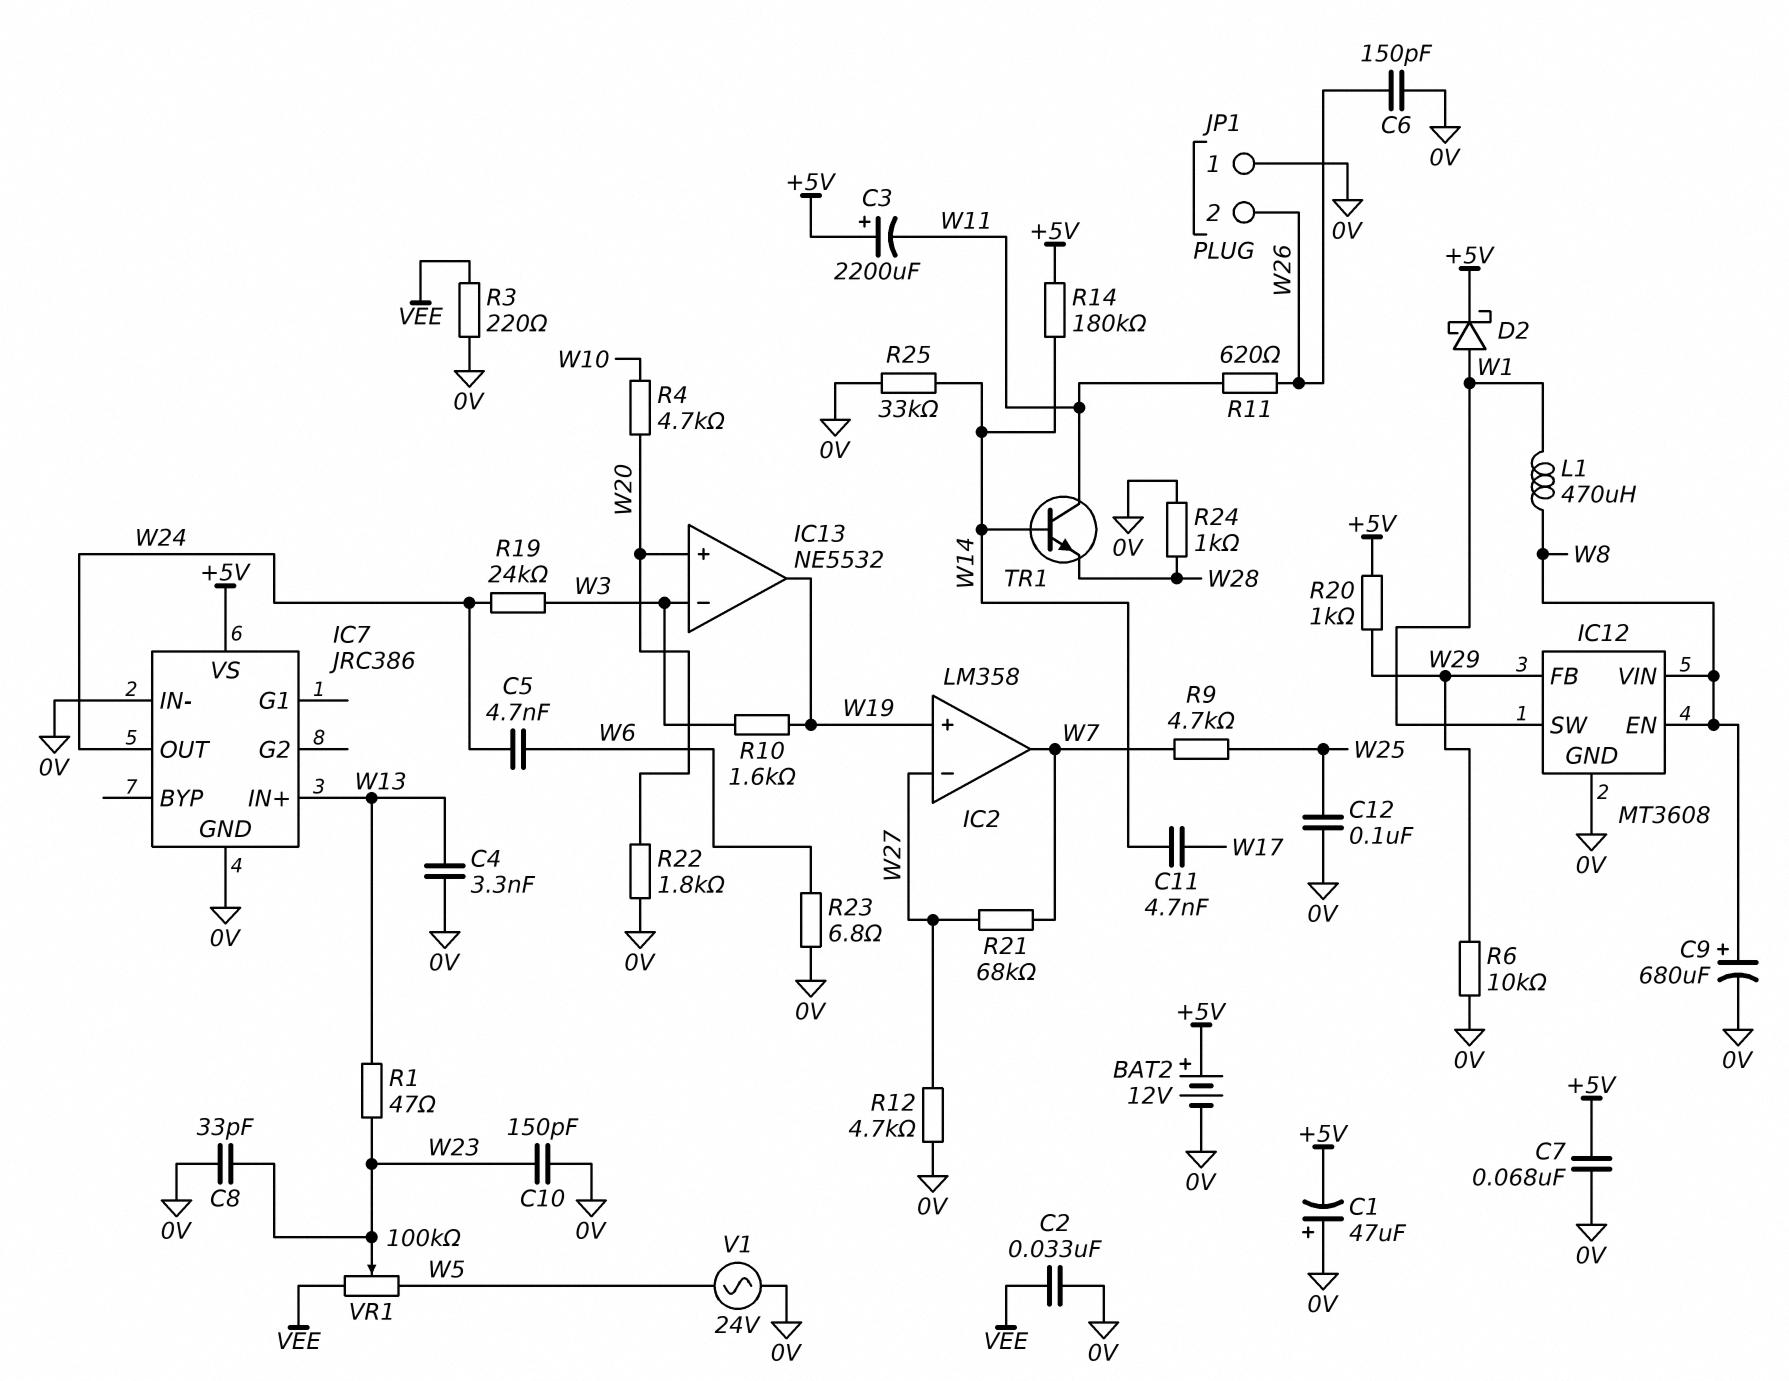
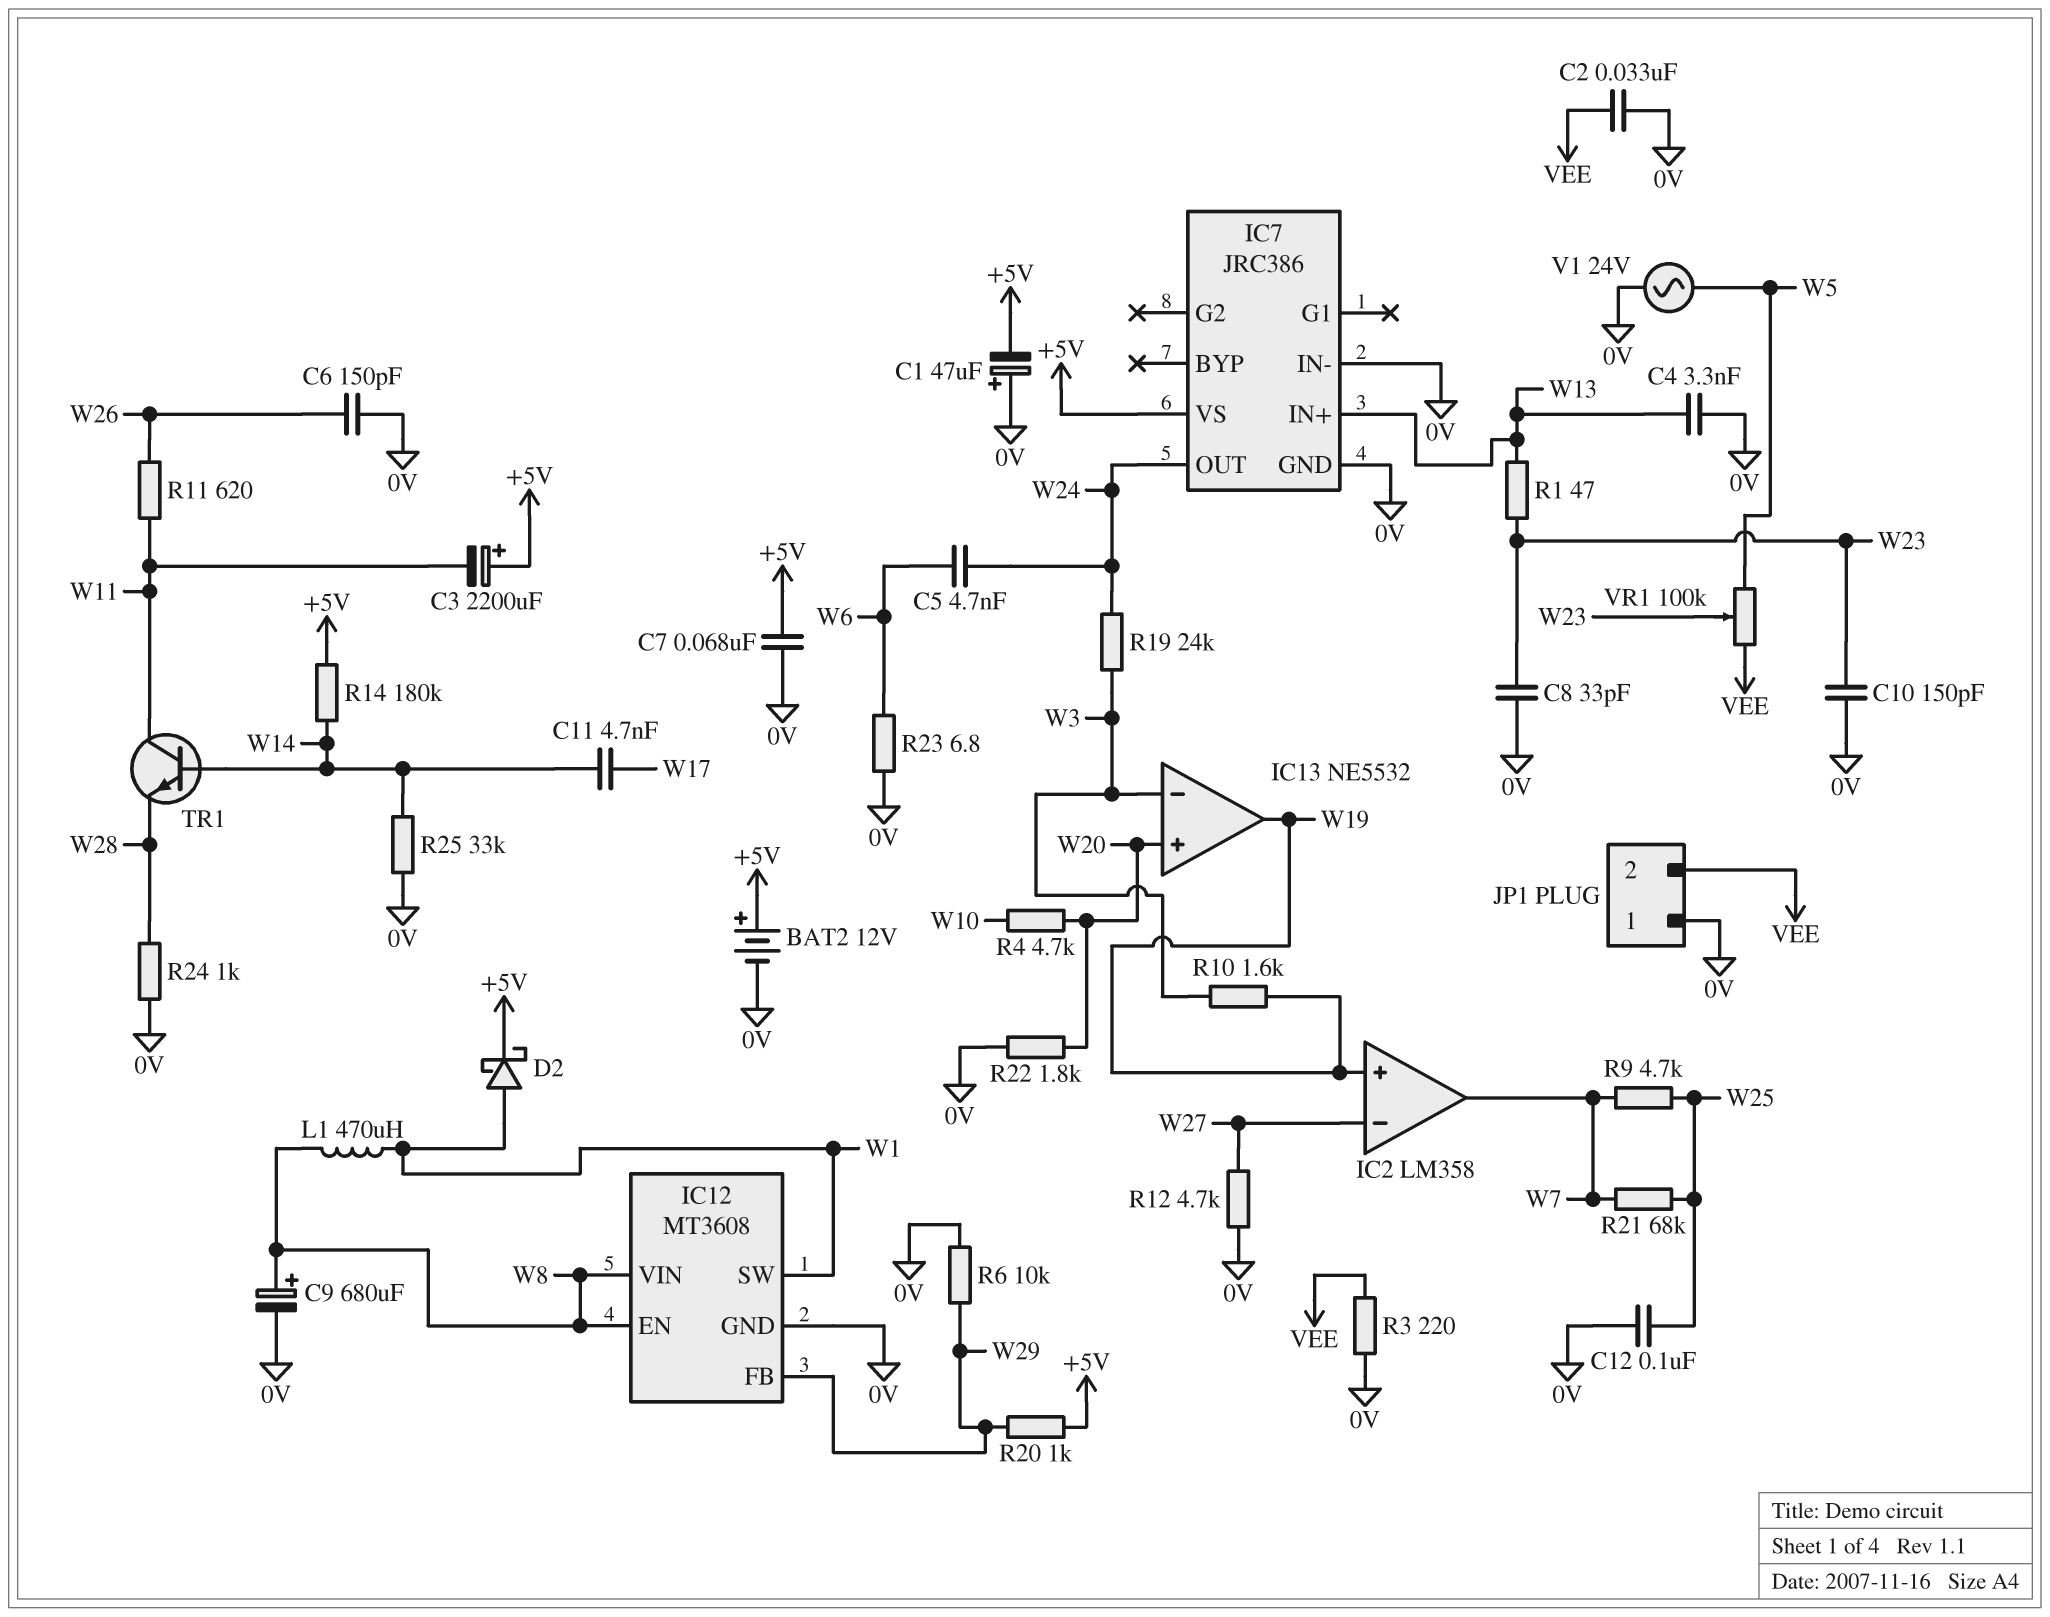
JP1 pin 2: W26 -> VEE
R21: 68k (W7, W27) -> 68k (W7, W25)

